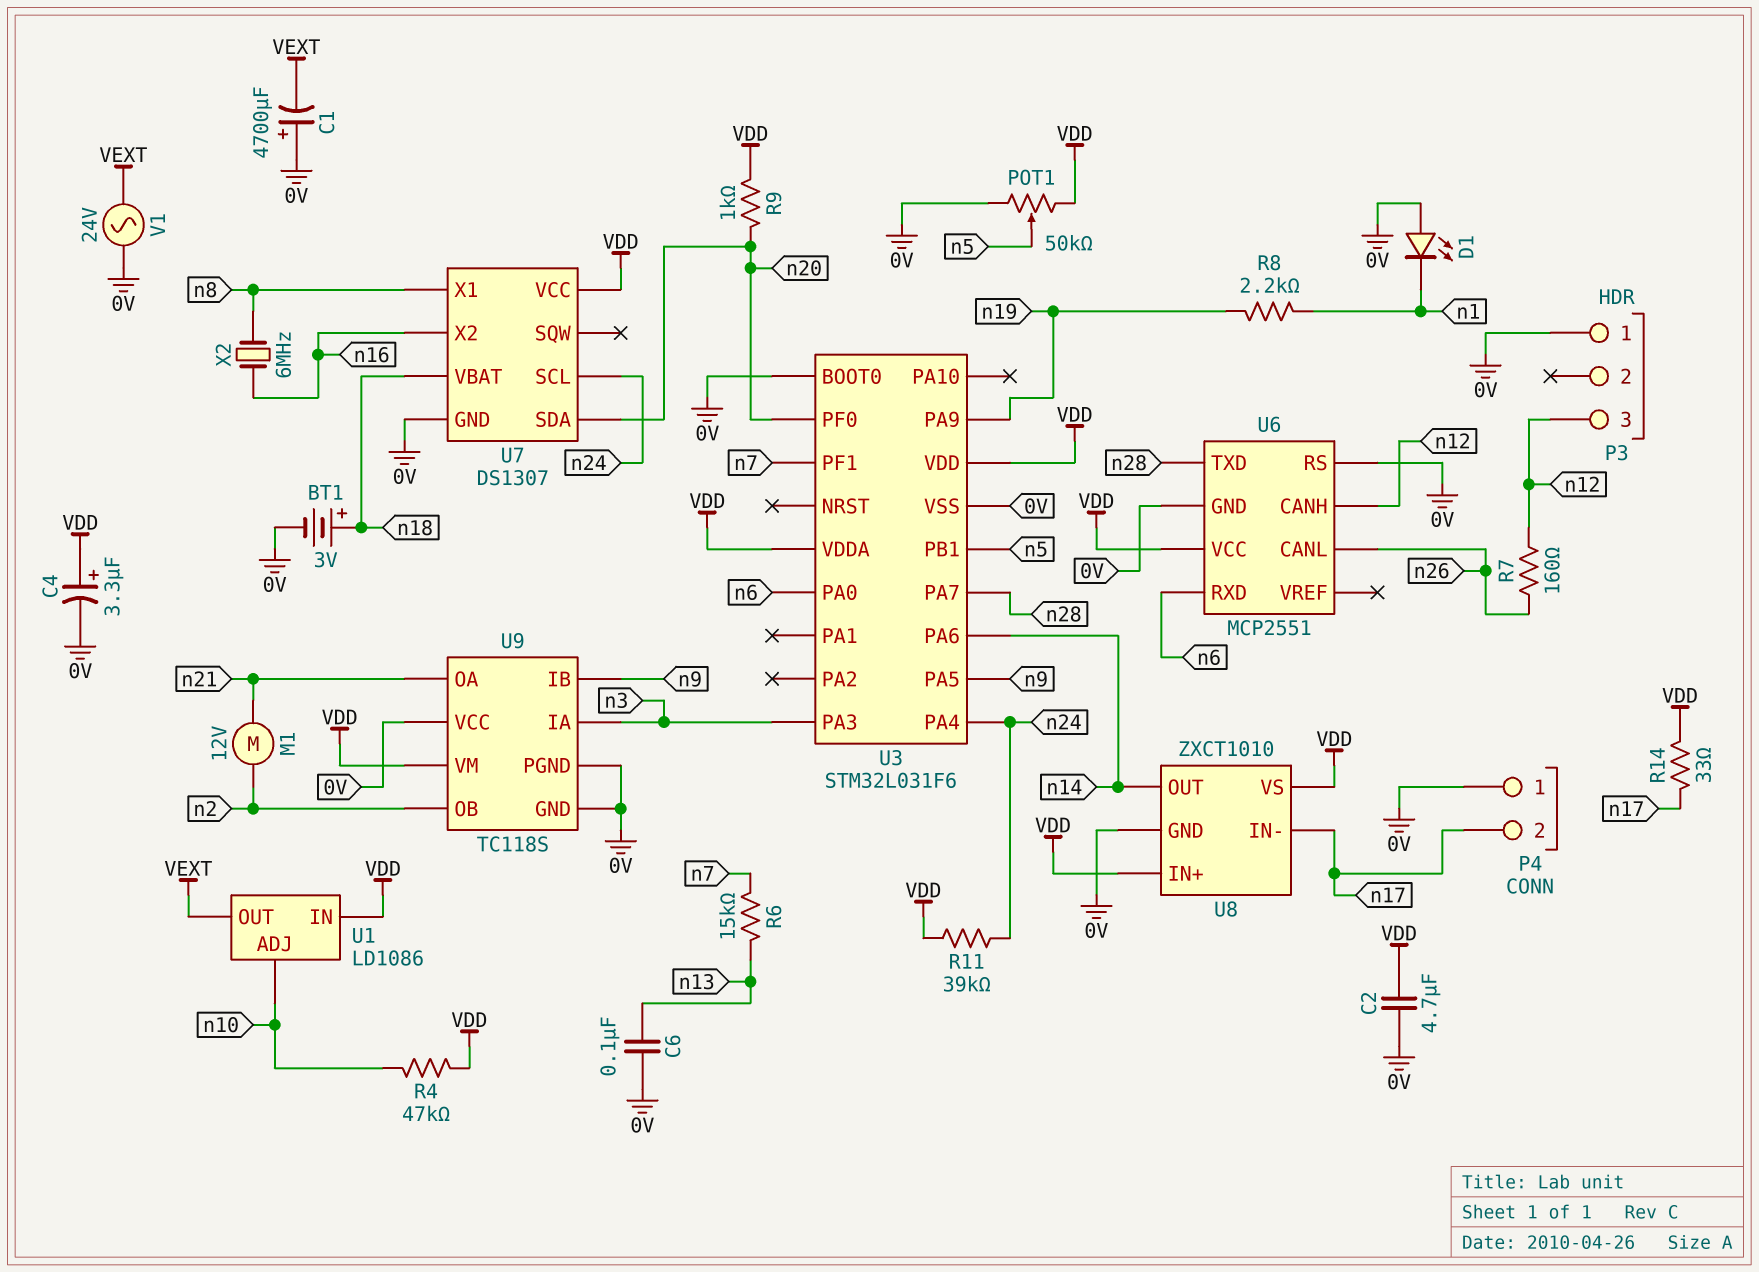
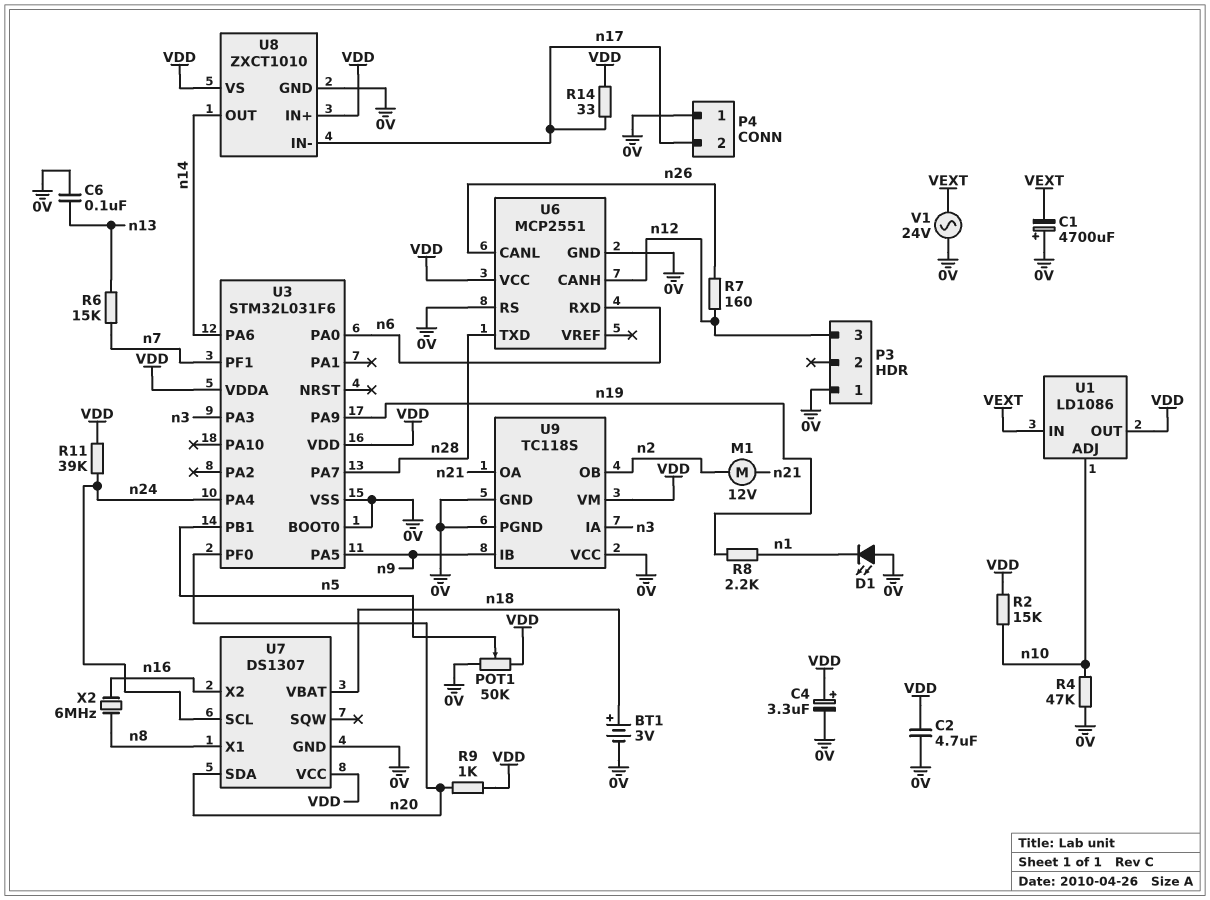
R2: none -> 15k (VDD, n10)
R4: 47k (VDD, n10) -> 47k (0V, n10)
U1 pin IN: VDD -> VEXT
U1 pin OUT: VEXT -> VDD

